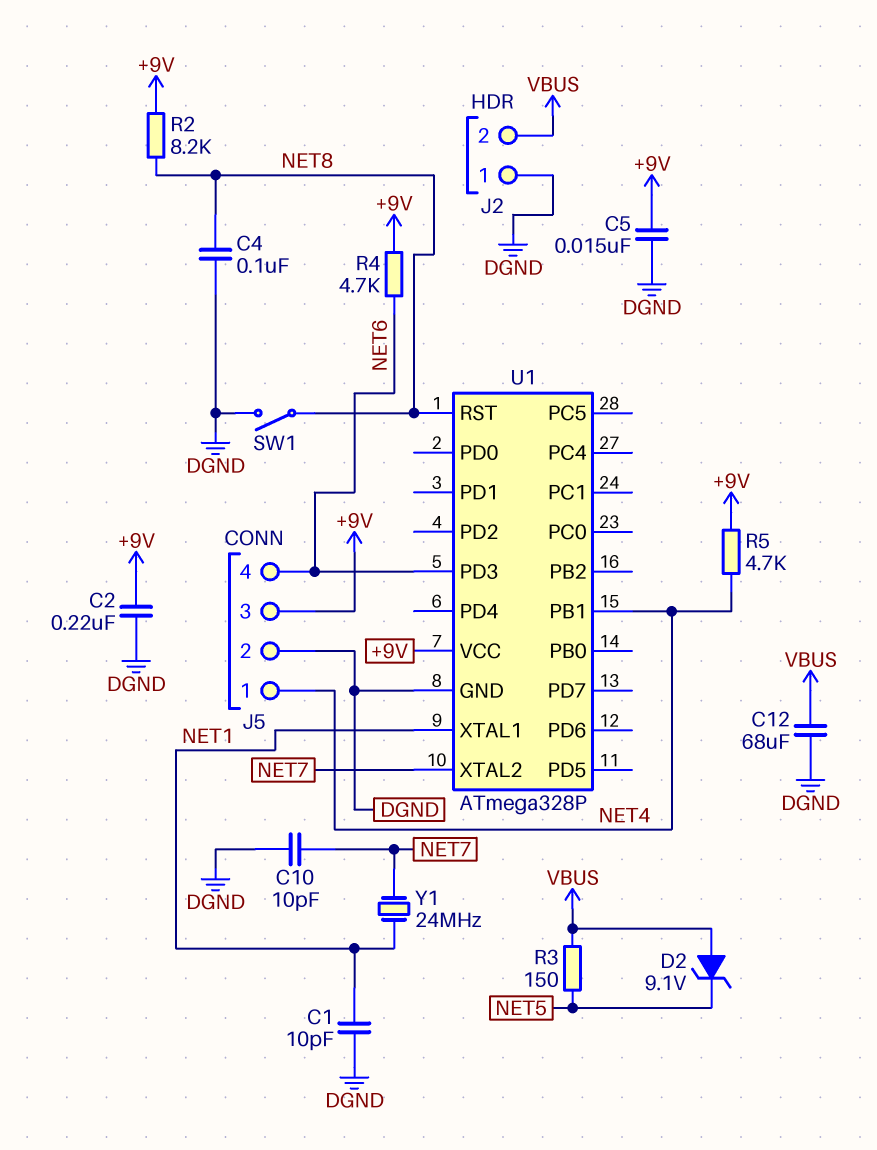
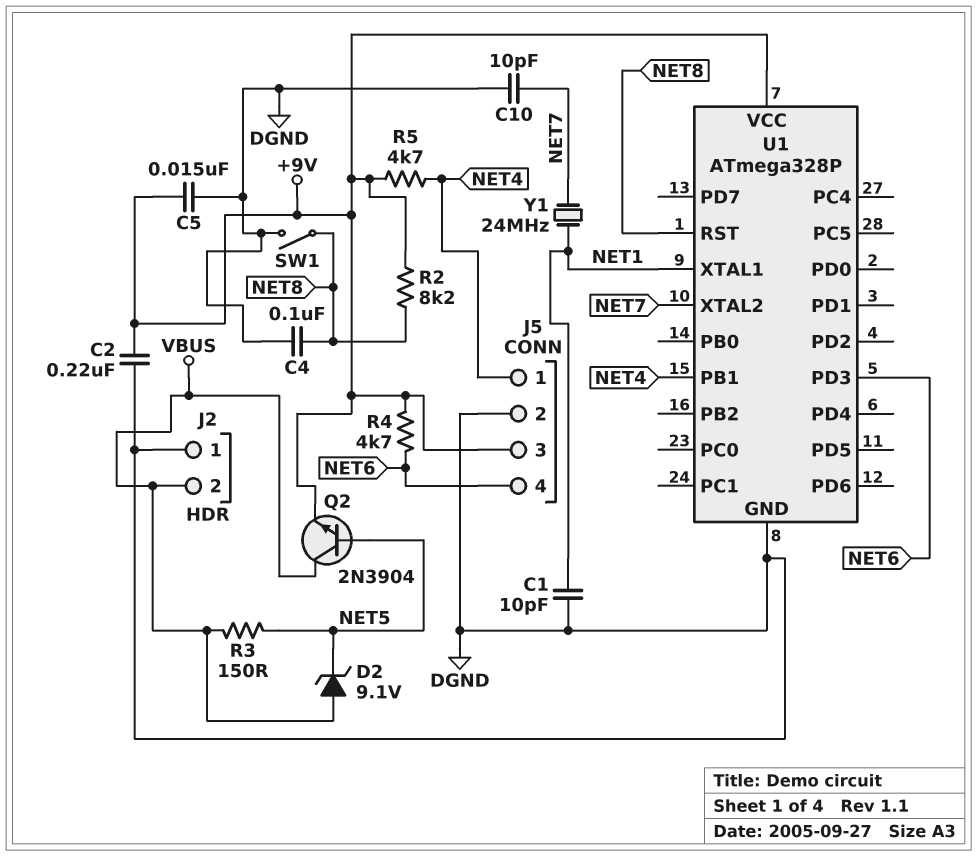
C12: 68uF (DGND, VBUS) -> none
Q2: none -> NPN 2N3904 (B NET5, C VBUS, E +9V)

